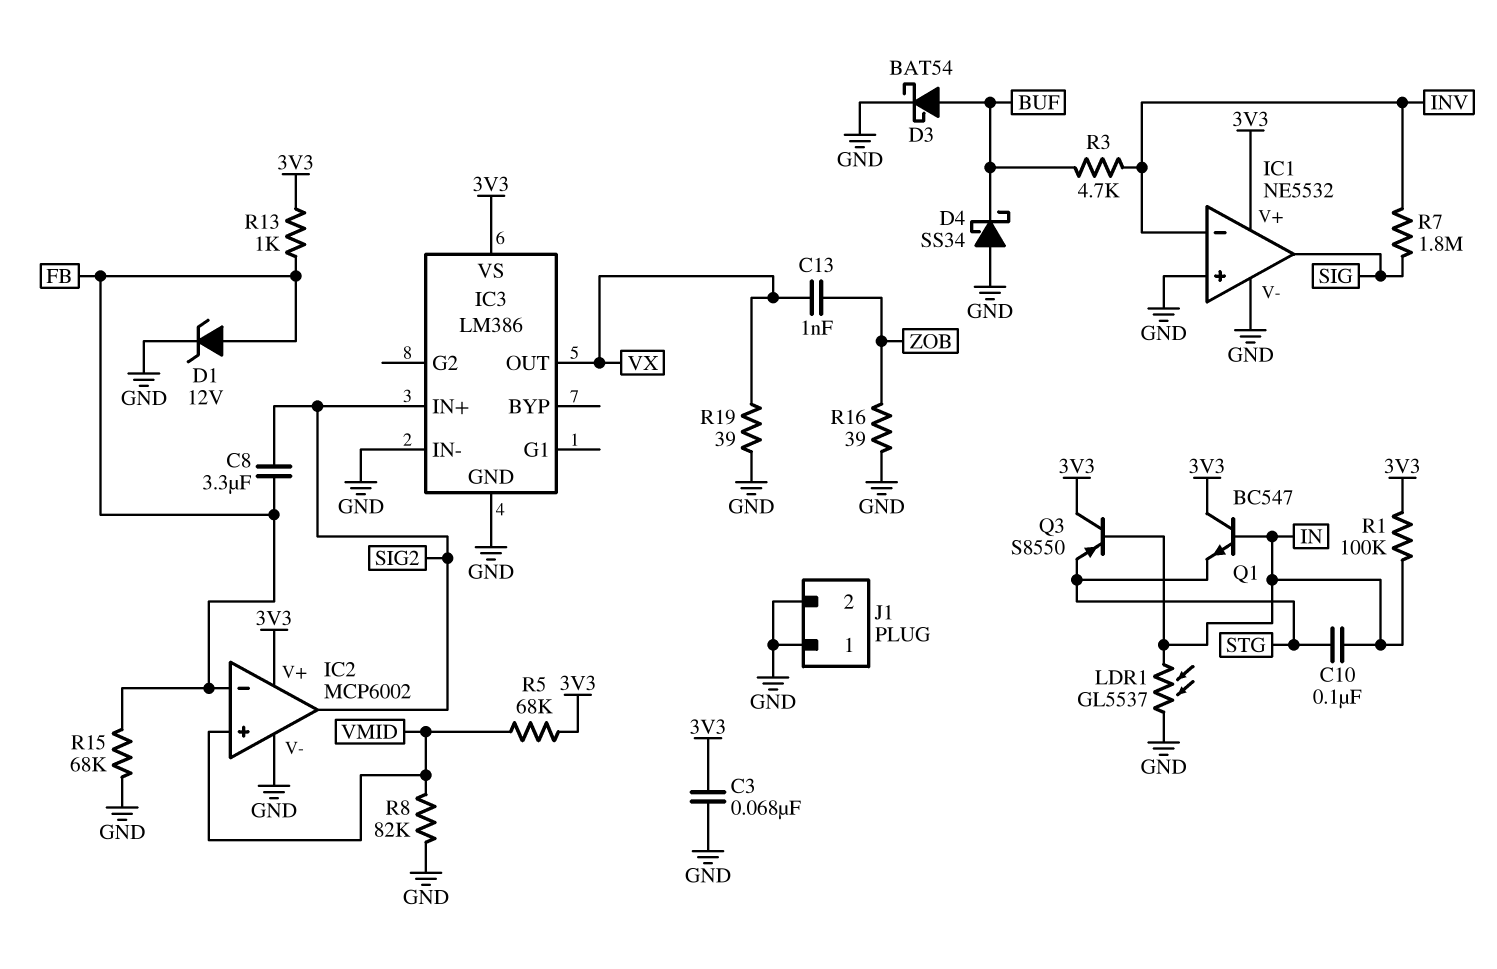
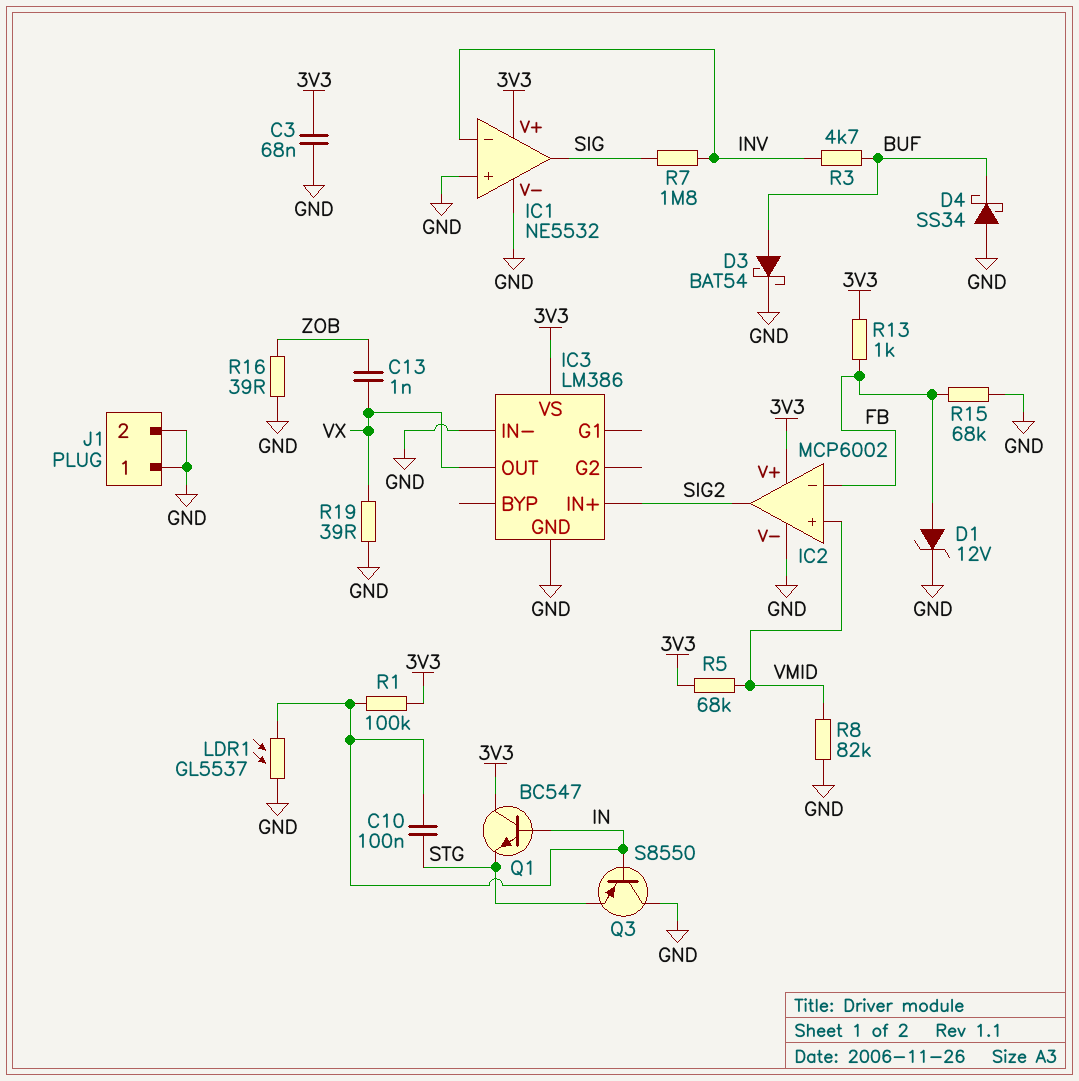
C8: 3.3uF (FB, SIG2) -> none
Q3: PNP S8550 (B IN, C 3V3, E STG) -> PNP S8550 (B IN, C GND, E STG)

